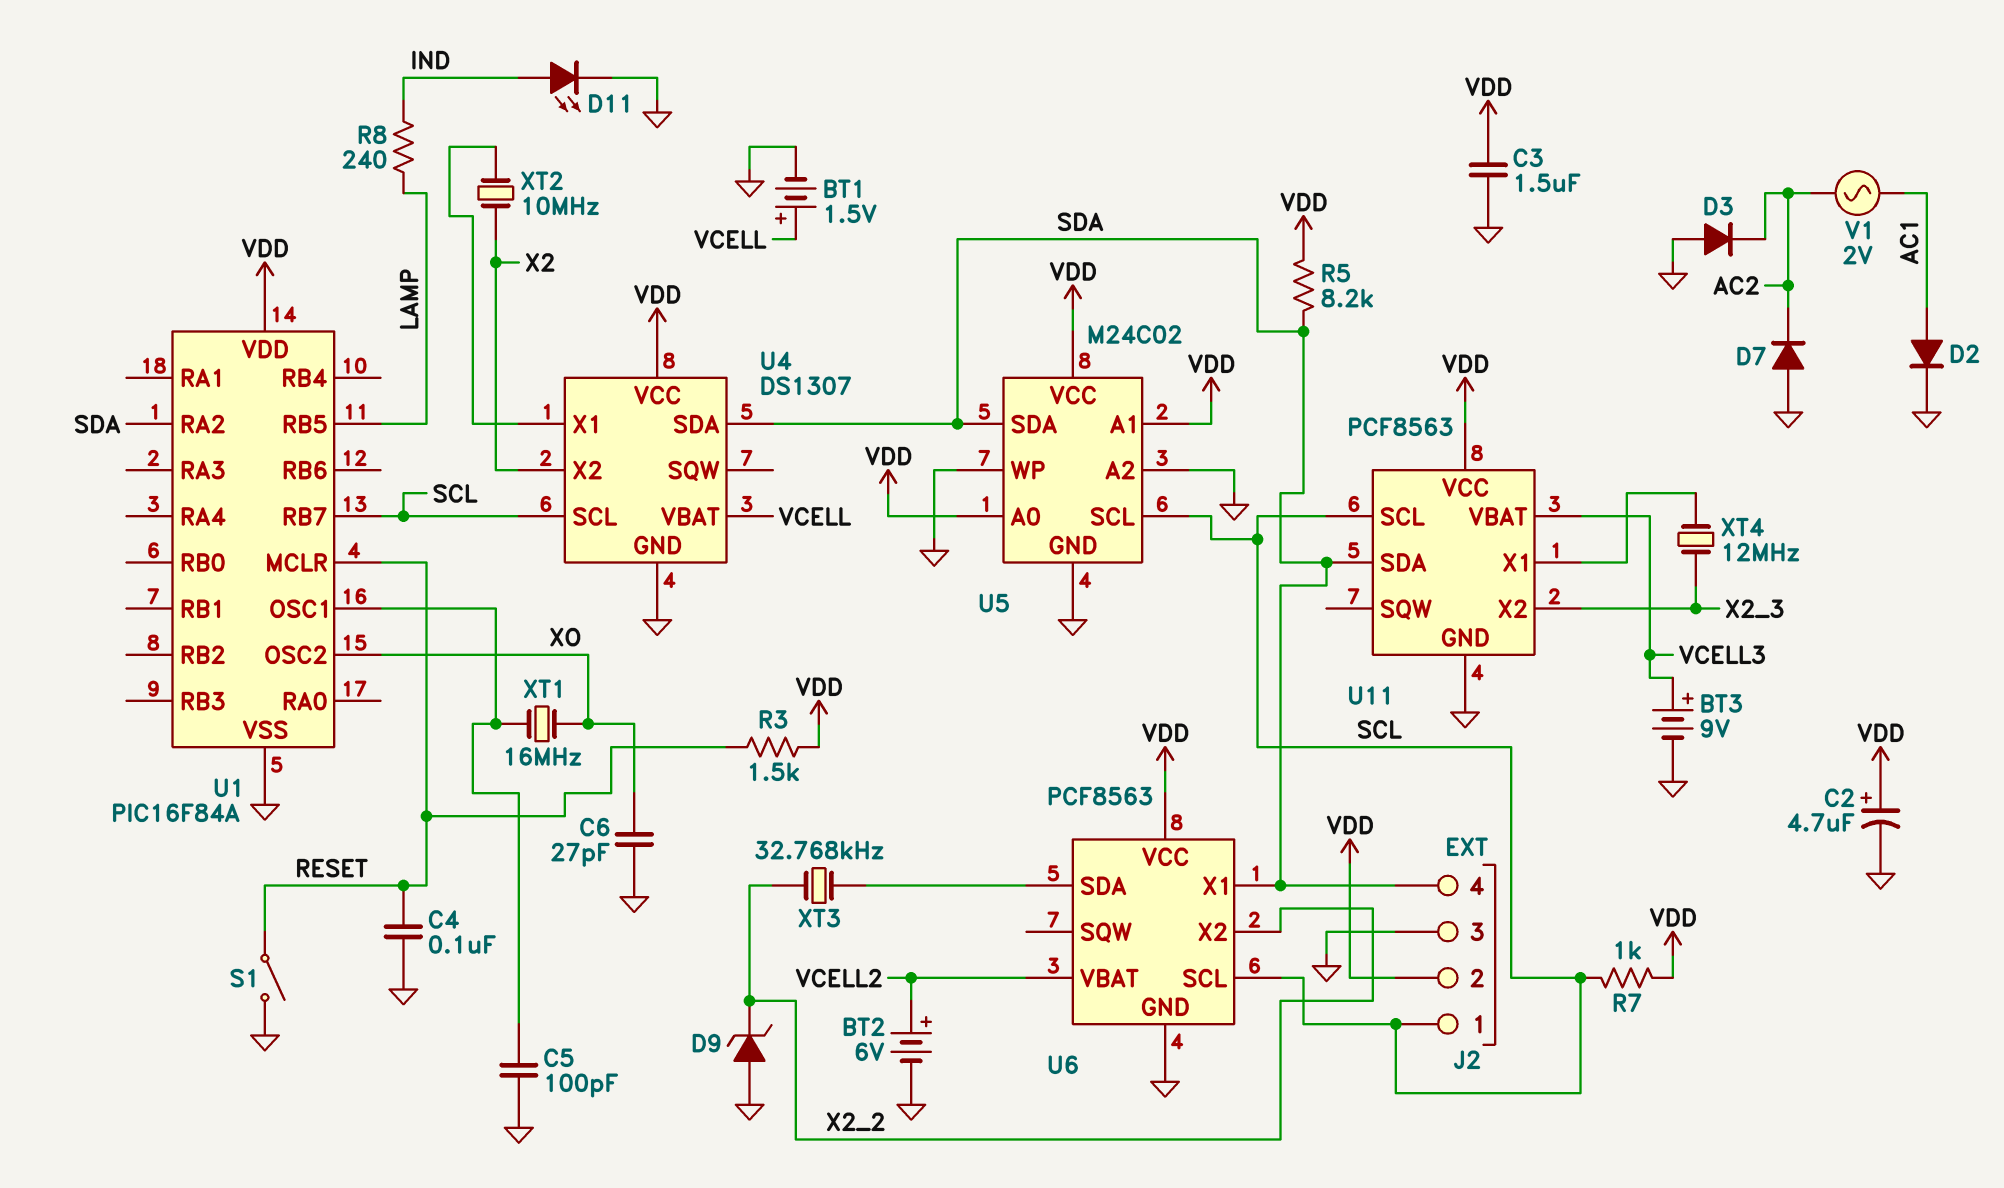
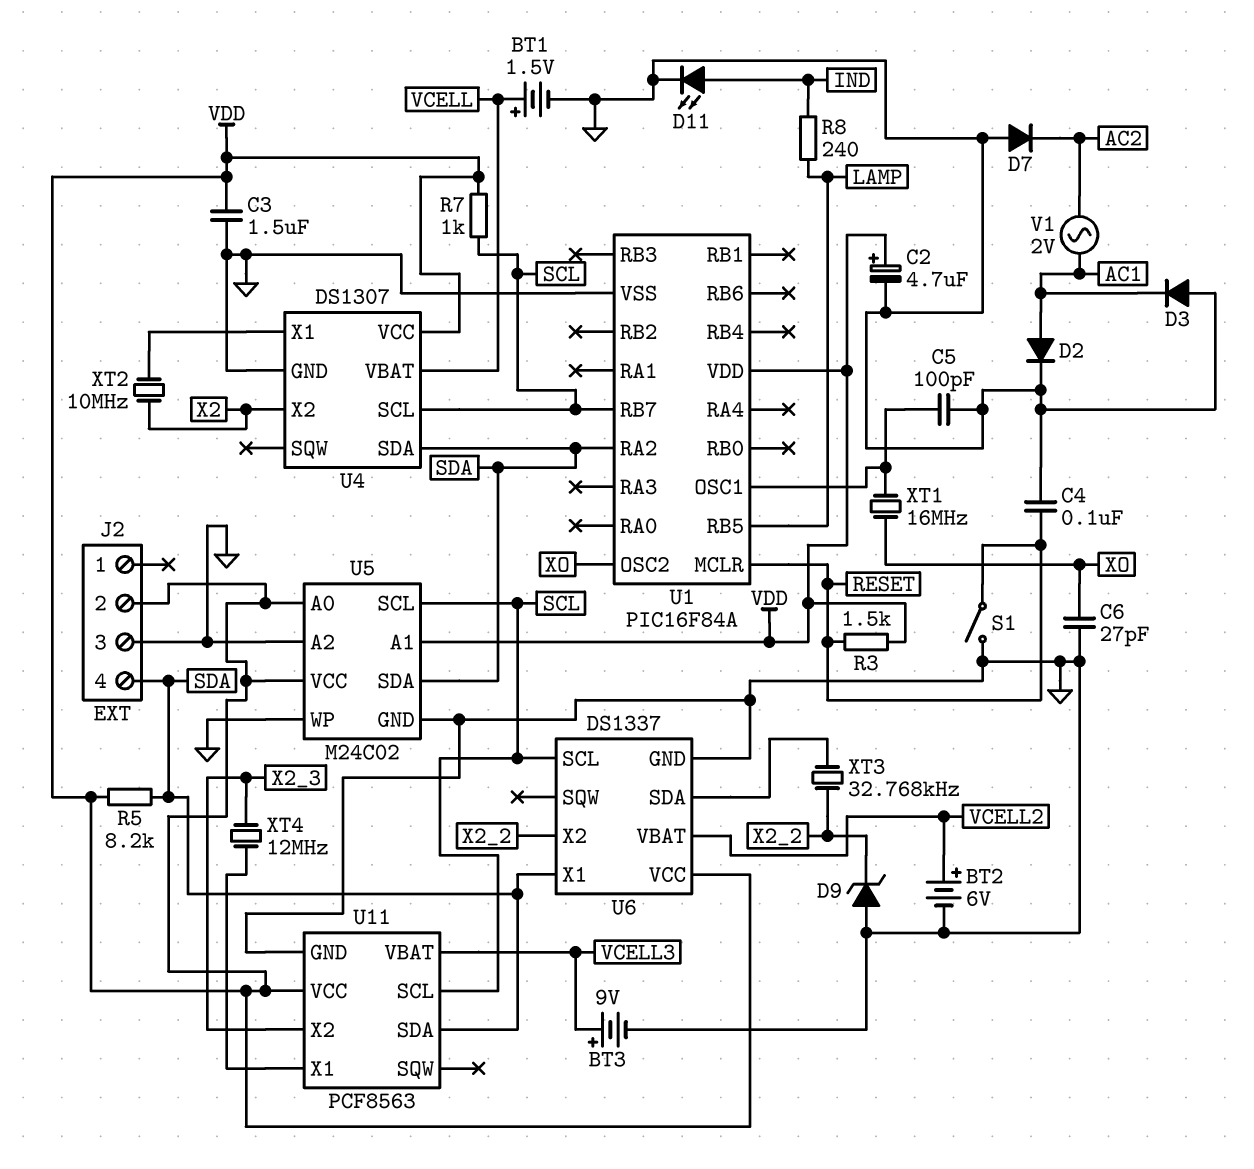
D3: diode (A GND, K AC2) -> diode (A GND, K AC1)
J2 pin 1: SCL -> none
U6: PCF8563 -> DS1337

